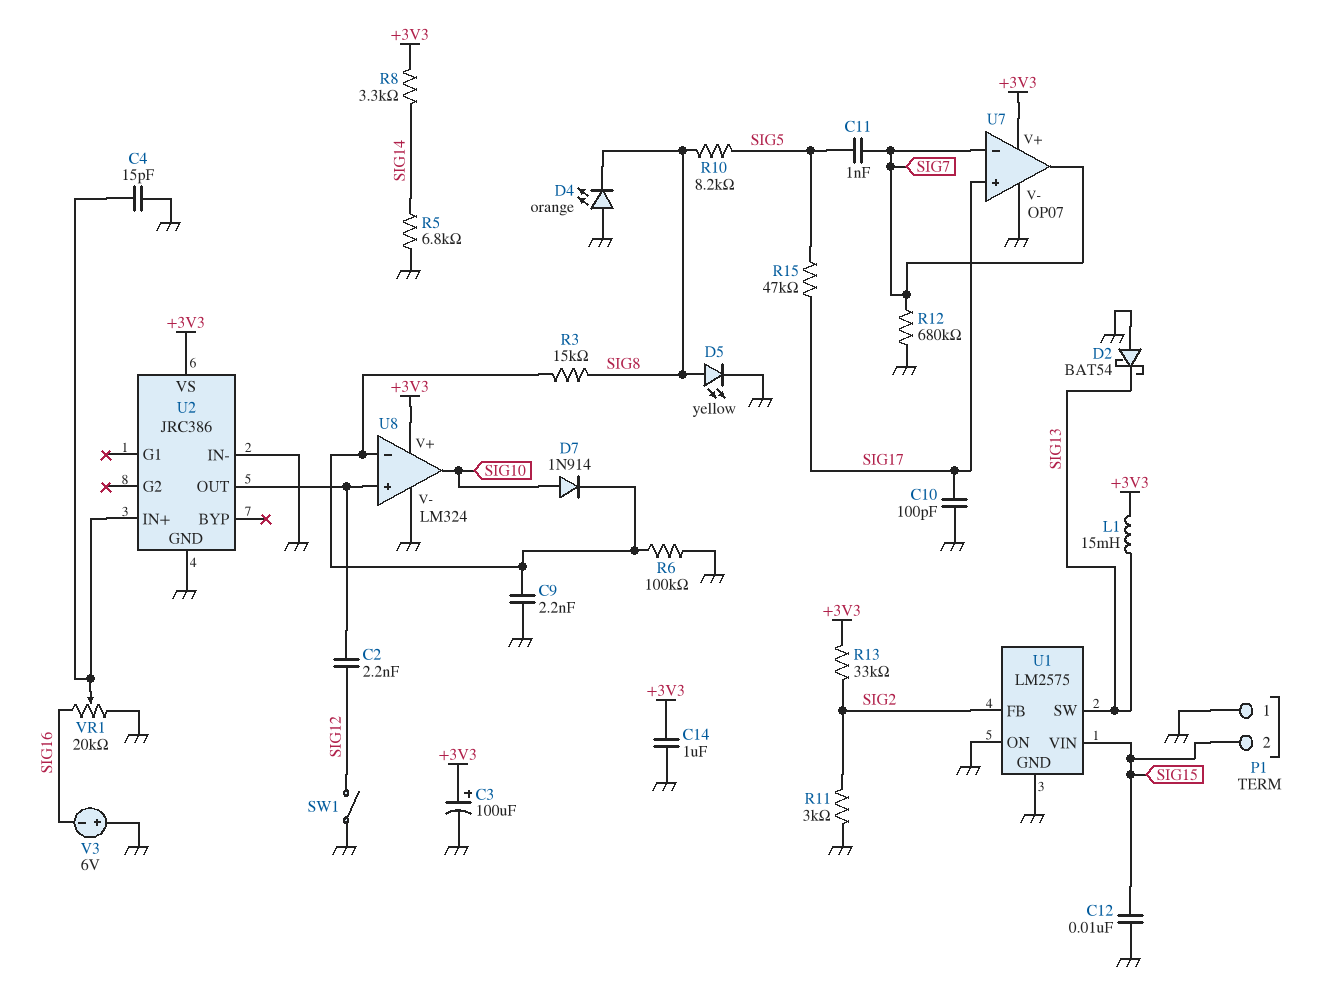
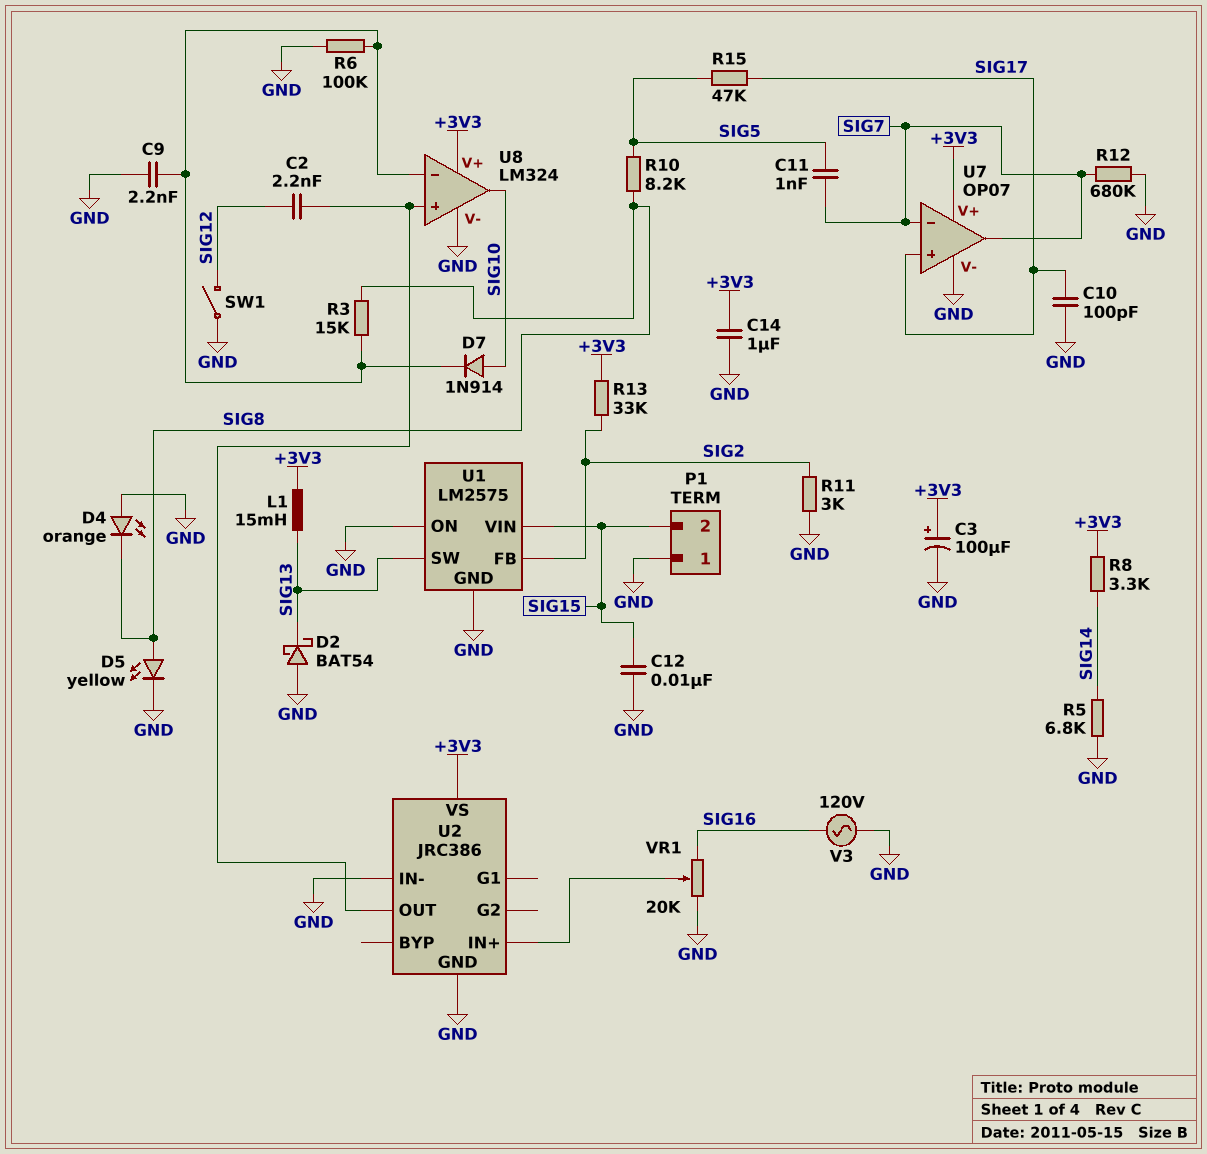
C4: 15pF (GND, U2/IN+) -> none
V3: 6V (plus GND, minus SIG16) -> AC 120V (GND, SIG16)

